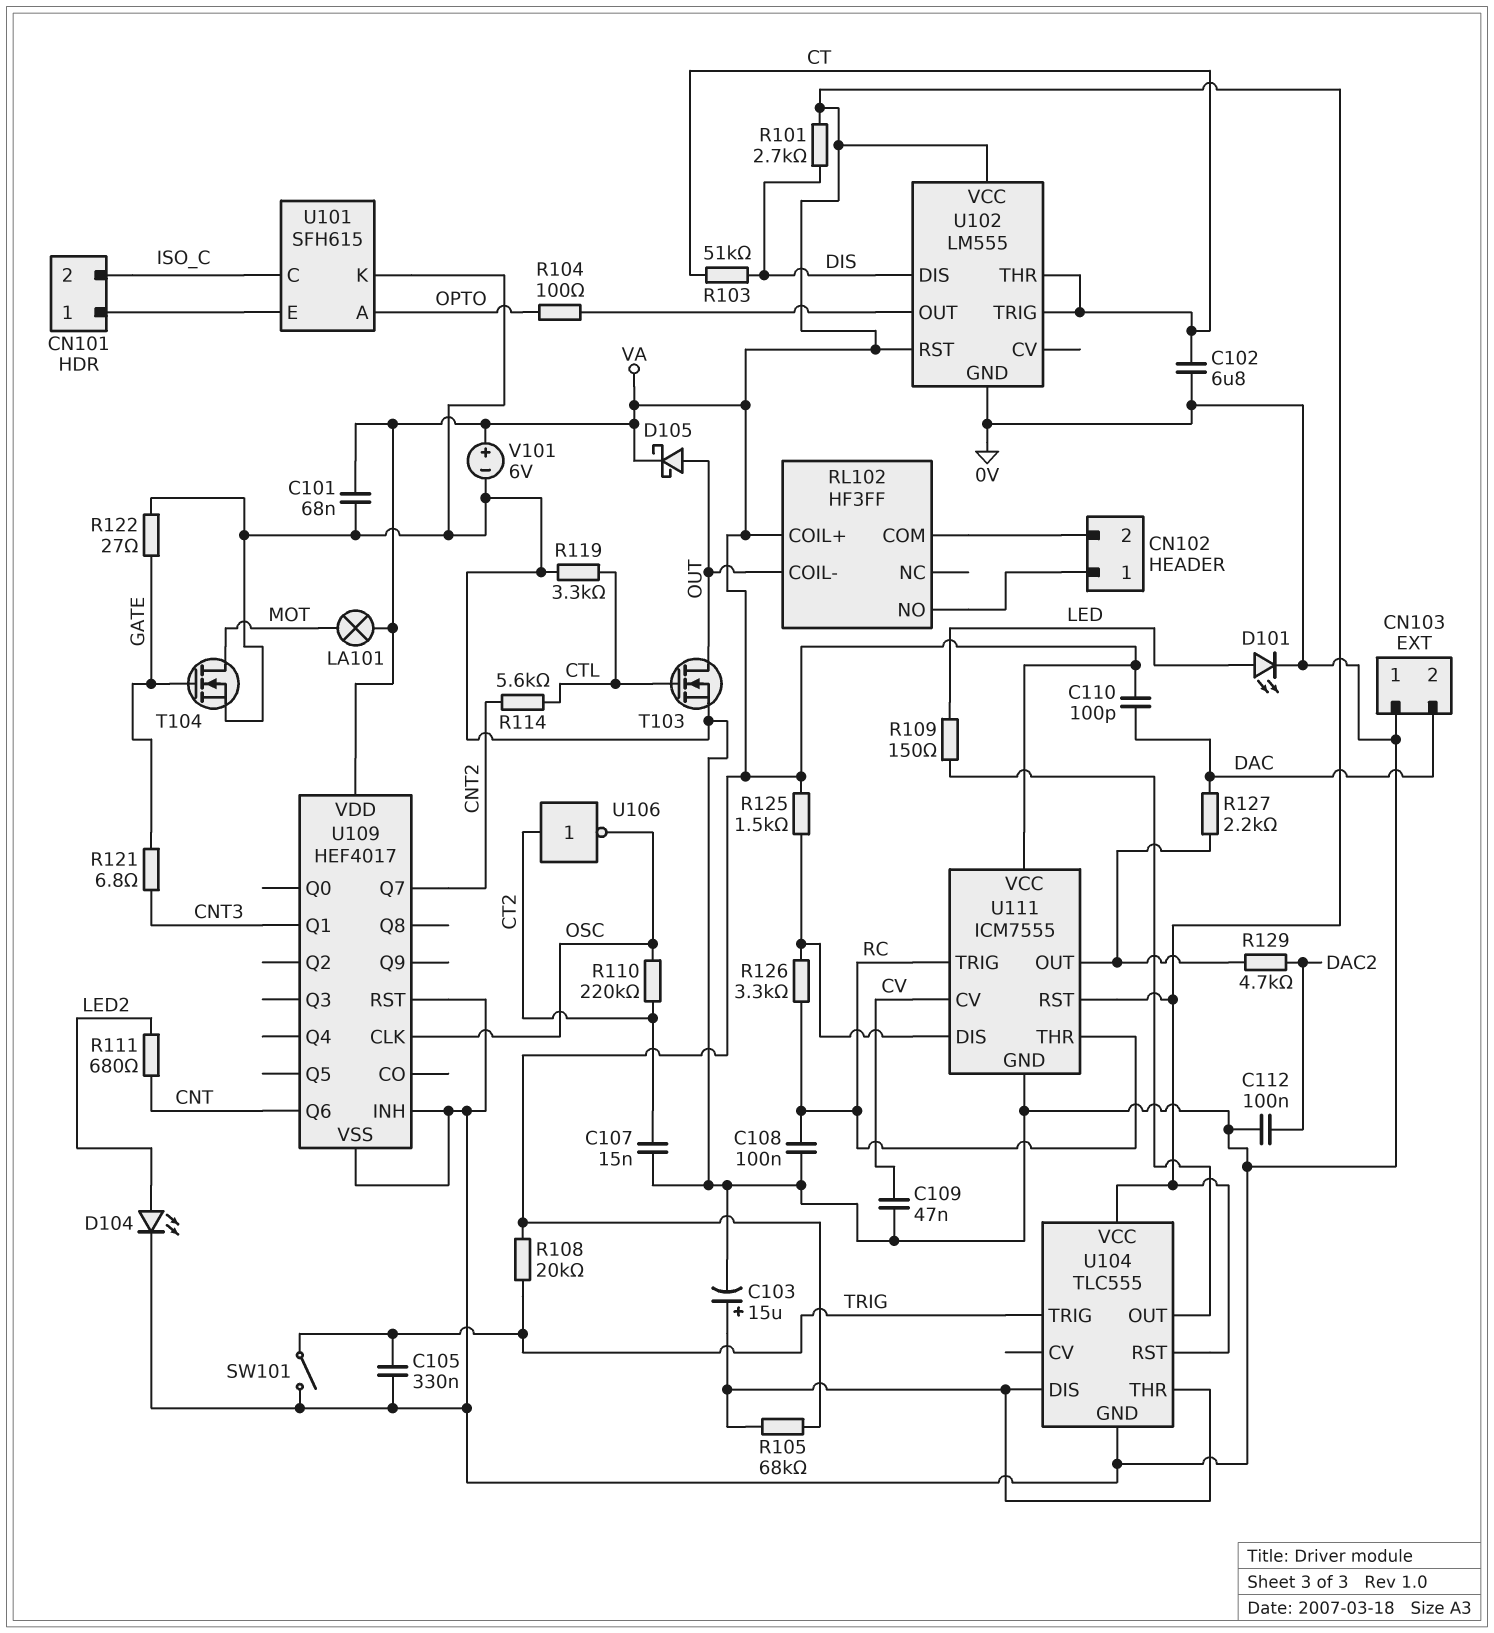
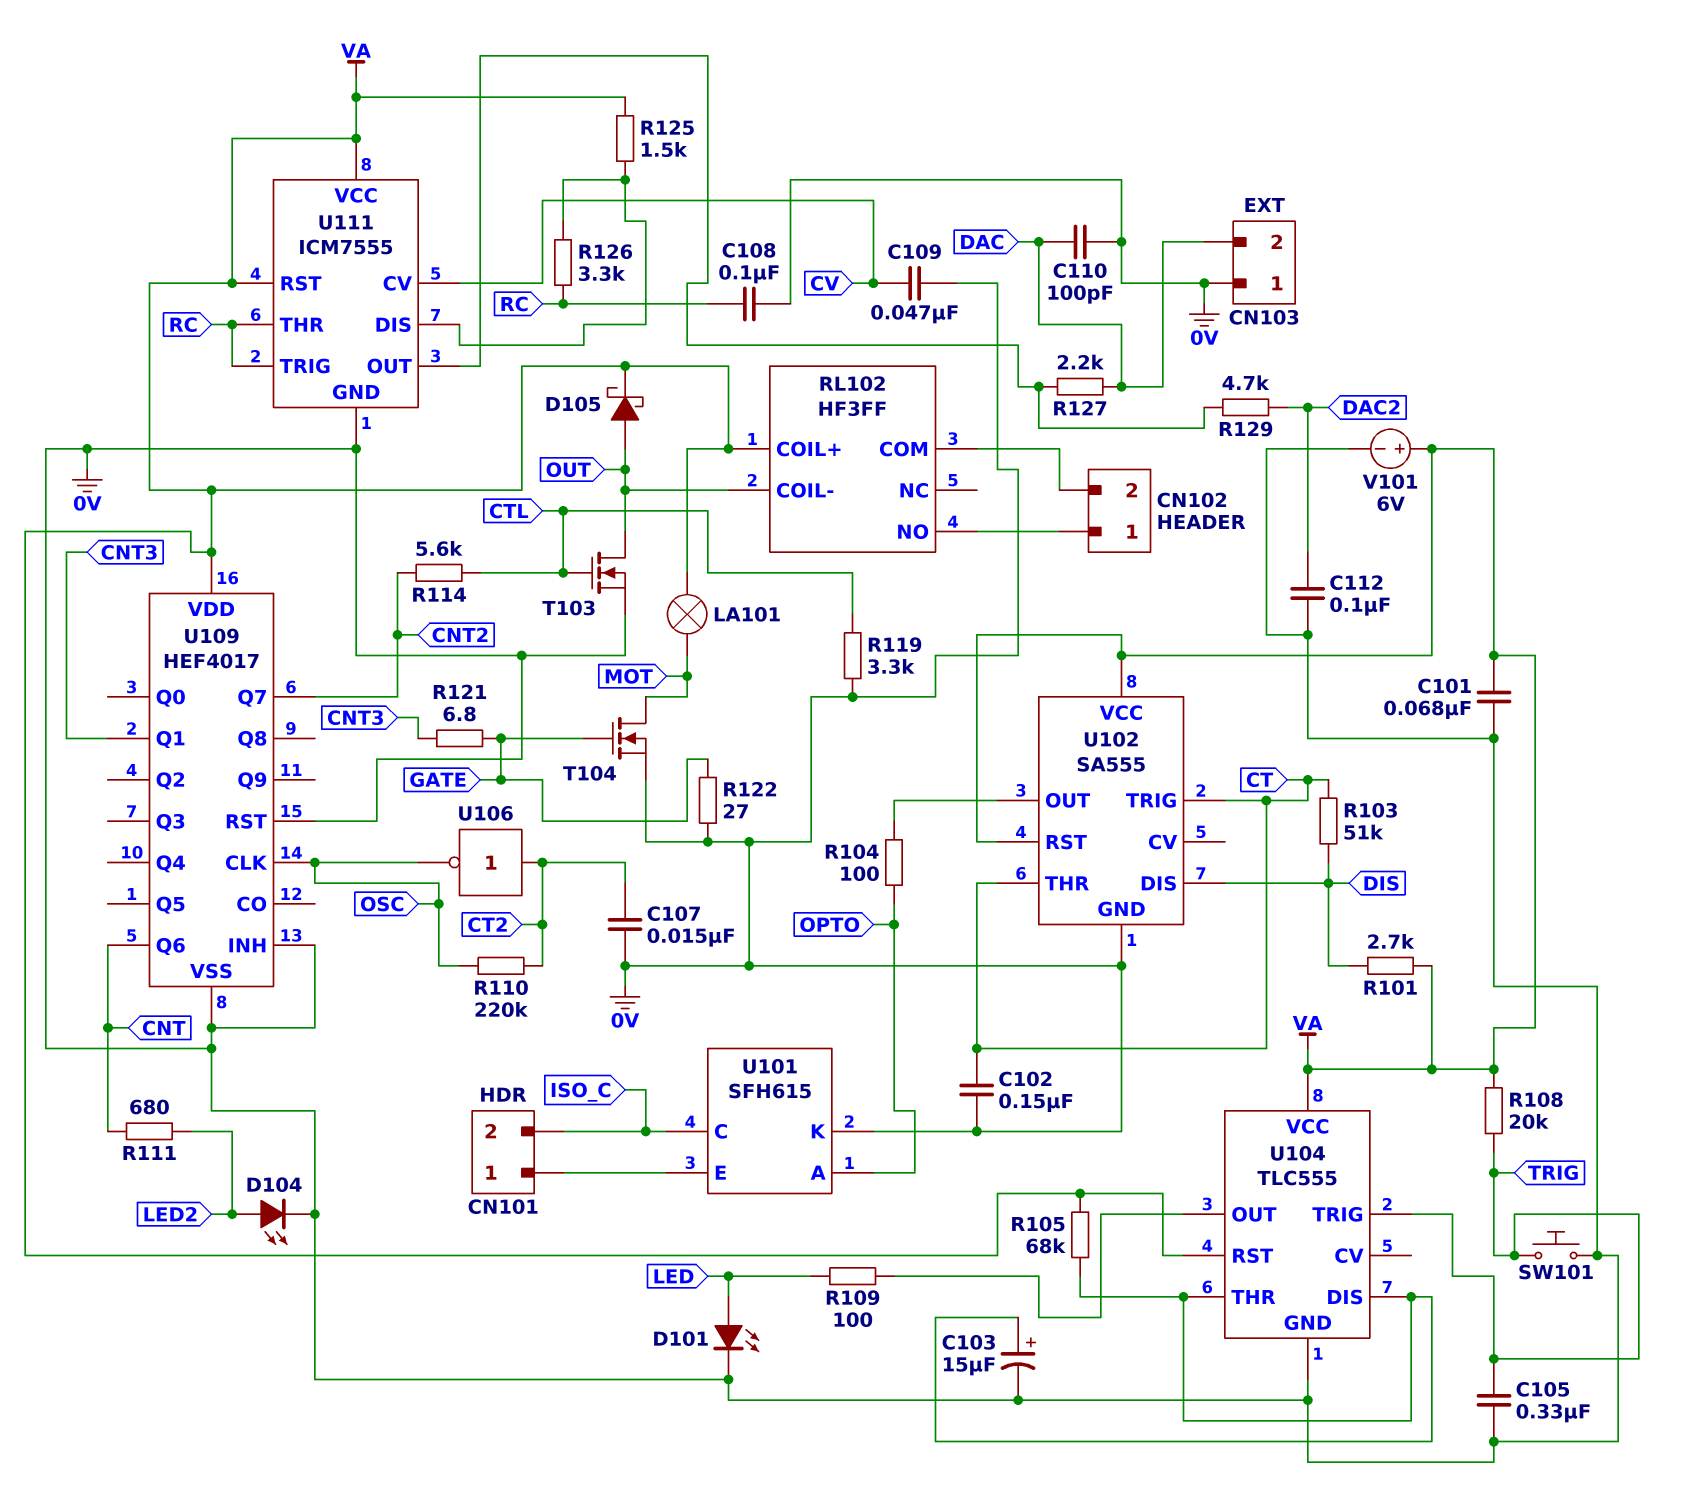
C102: 6.8uF (0V, CT) -> 150nF (0V, CT)
C110: 100pF (DAC, VA) -> 100pF (0V, DAC)
R109: 150 (LED, U104/OUT) -> 100 (LED, U104/OUT)
SW101: switch (0V, TRIG) -> button (0V, TRIG)
U102: LM555 -> SA555

